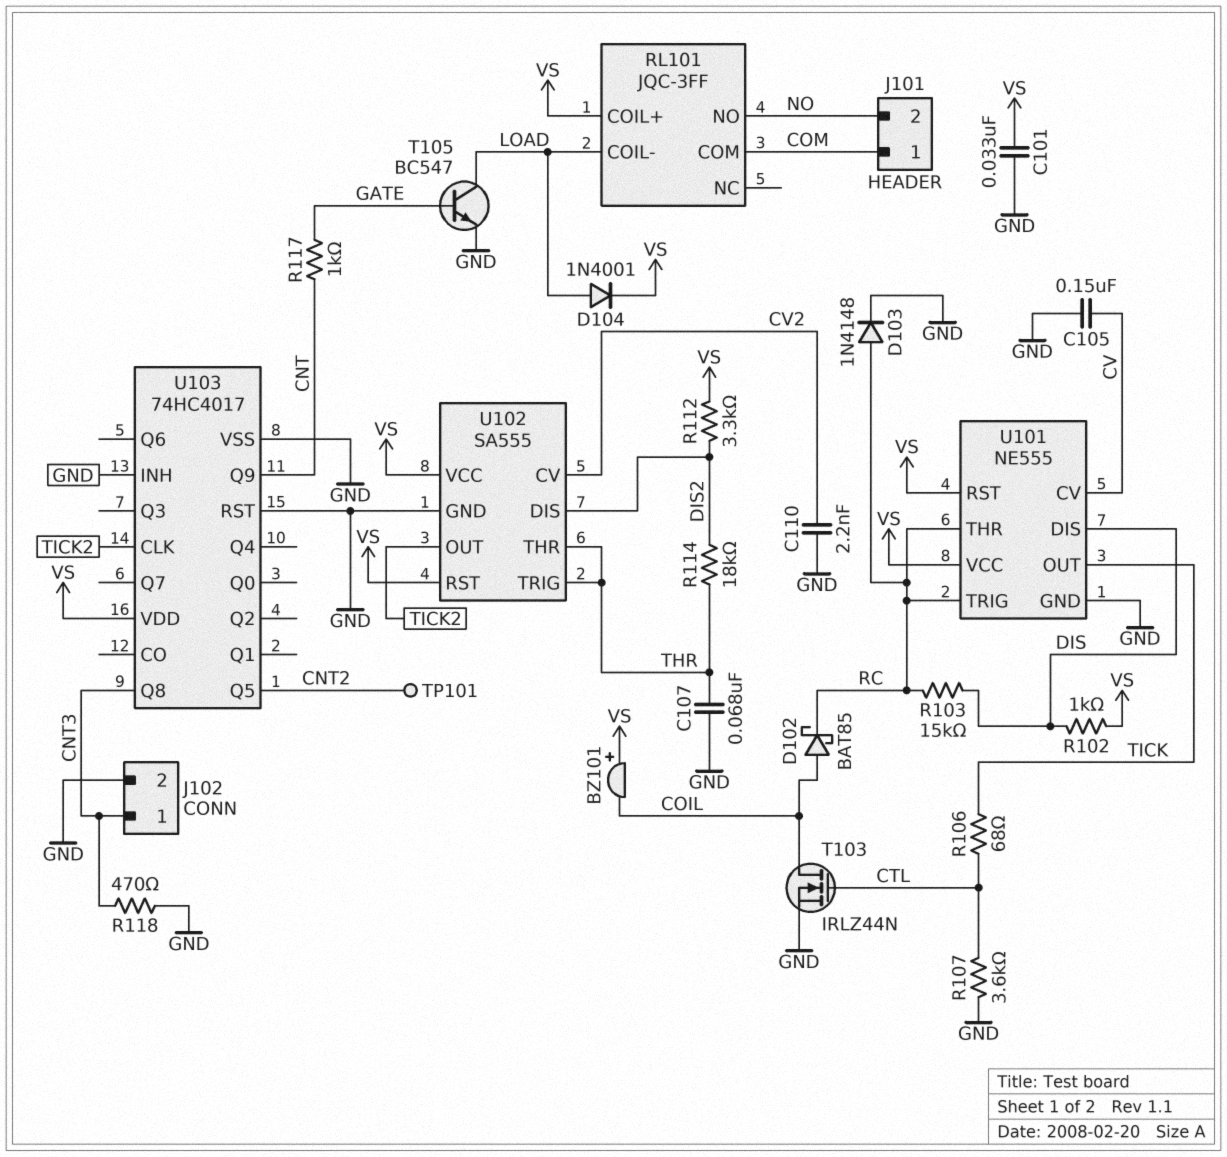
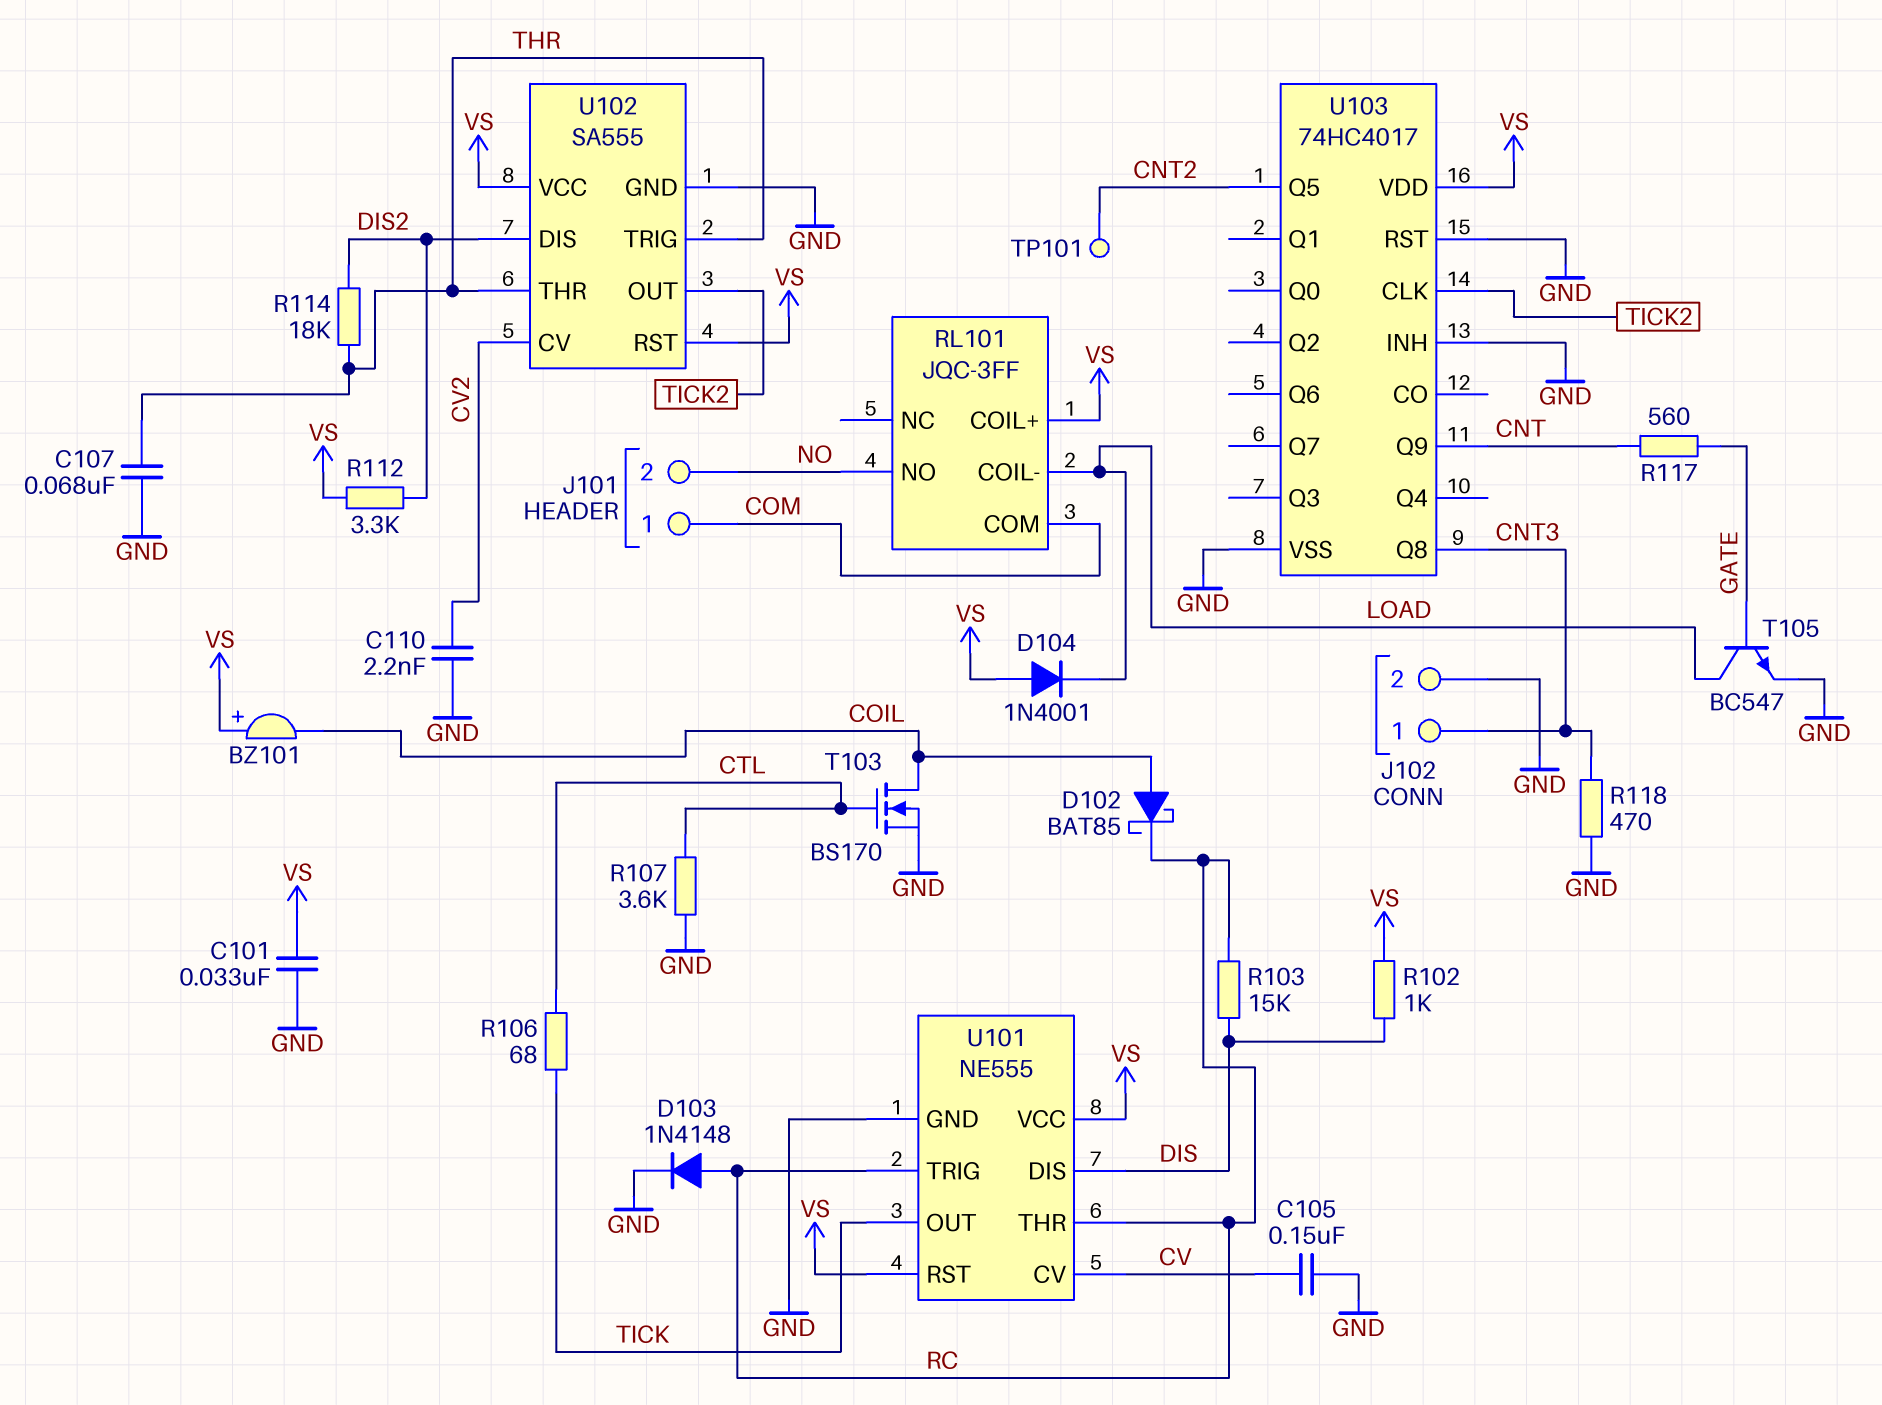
D104: diode 1N4001 (A LOAD, K VS) -> diode 1N4001 (A VS, K LOAD)
R117: 1k (CNT, GATE) -> 560 (CNT, GATE)
T103: NMOS IRLZ44N (G CTL, D COIL, S GND) -> NMOS BS170 (G CTL, D COIL, S GND)

